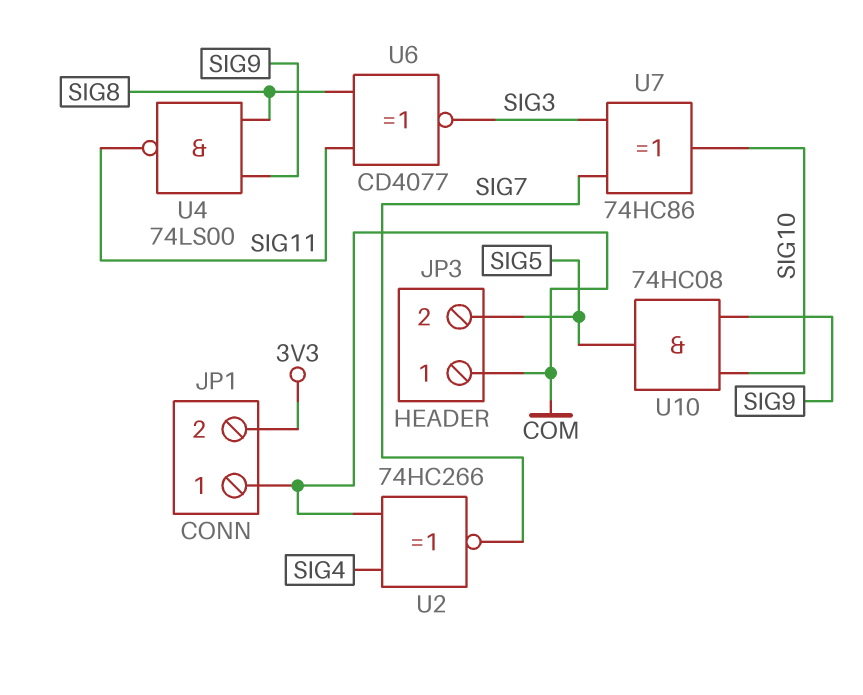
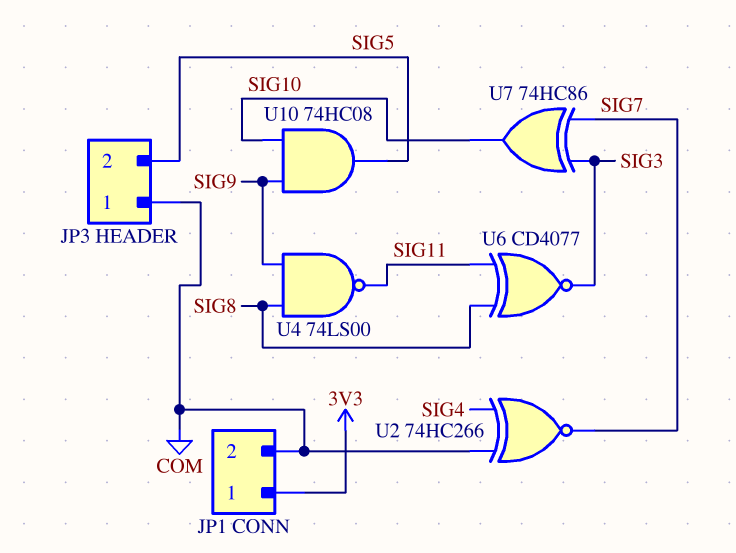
JP1 pin 1: COM -> 3V3
JP1 pin 2: 3V3 -> COM

